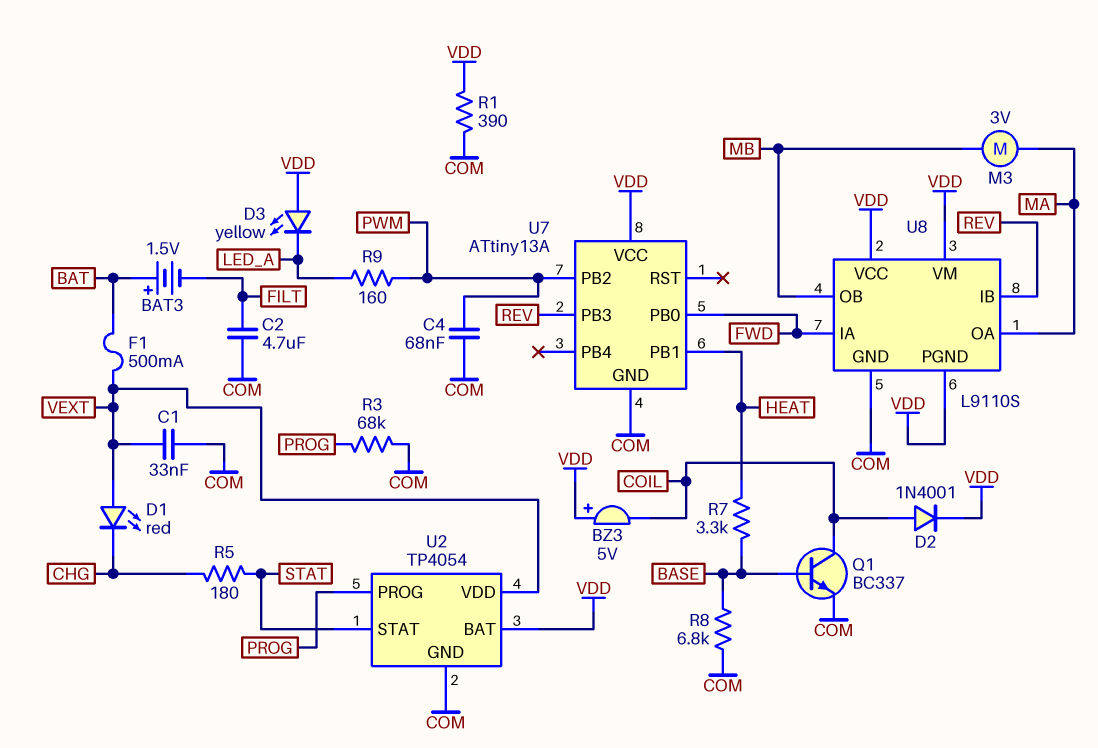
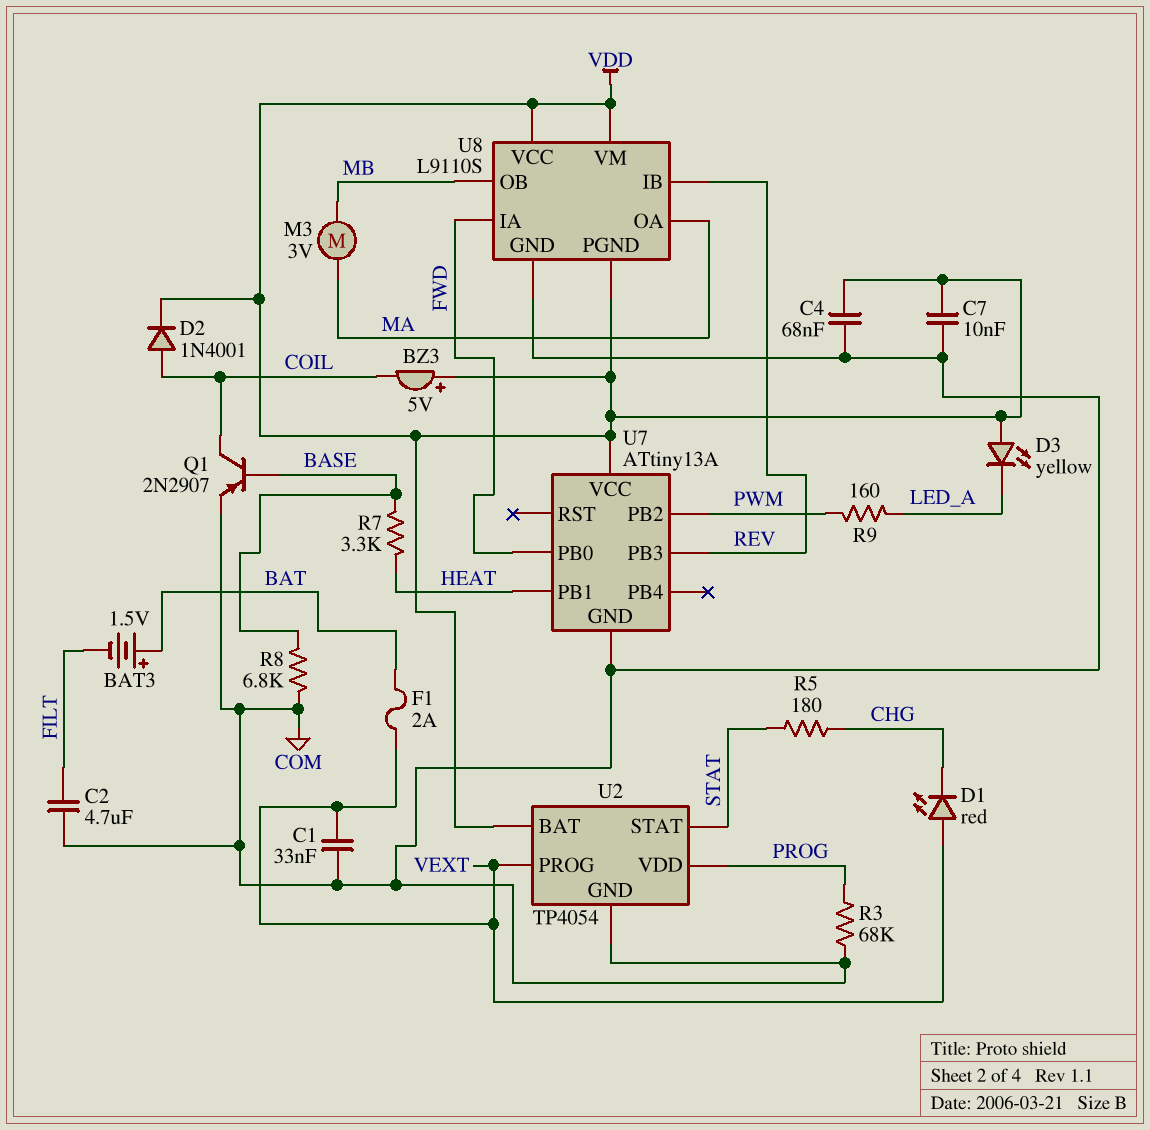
C4: 68nF (COM, PWM) -> 68nF (COM, VDD)
C7: none -> 10nF (COM, VDD)
F1: 500mA (BAT, VEXT) -> 2A (BAT, VEXT)
Q1: NPN BC337 (B BASE, C COIL, E COM) -> PNP 2N2907 (B BASE, C COIL, E COM)
R1: 390 (COM, VDD) -> none
U2 pin PROG: PROG -> VEXT
U2 pin VDD: VEXT -> PROG

